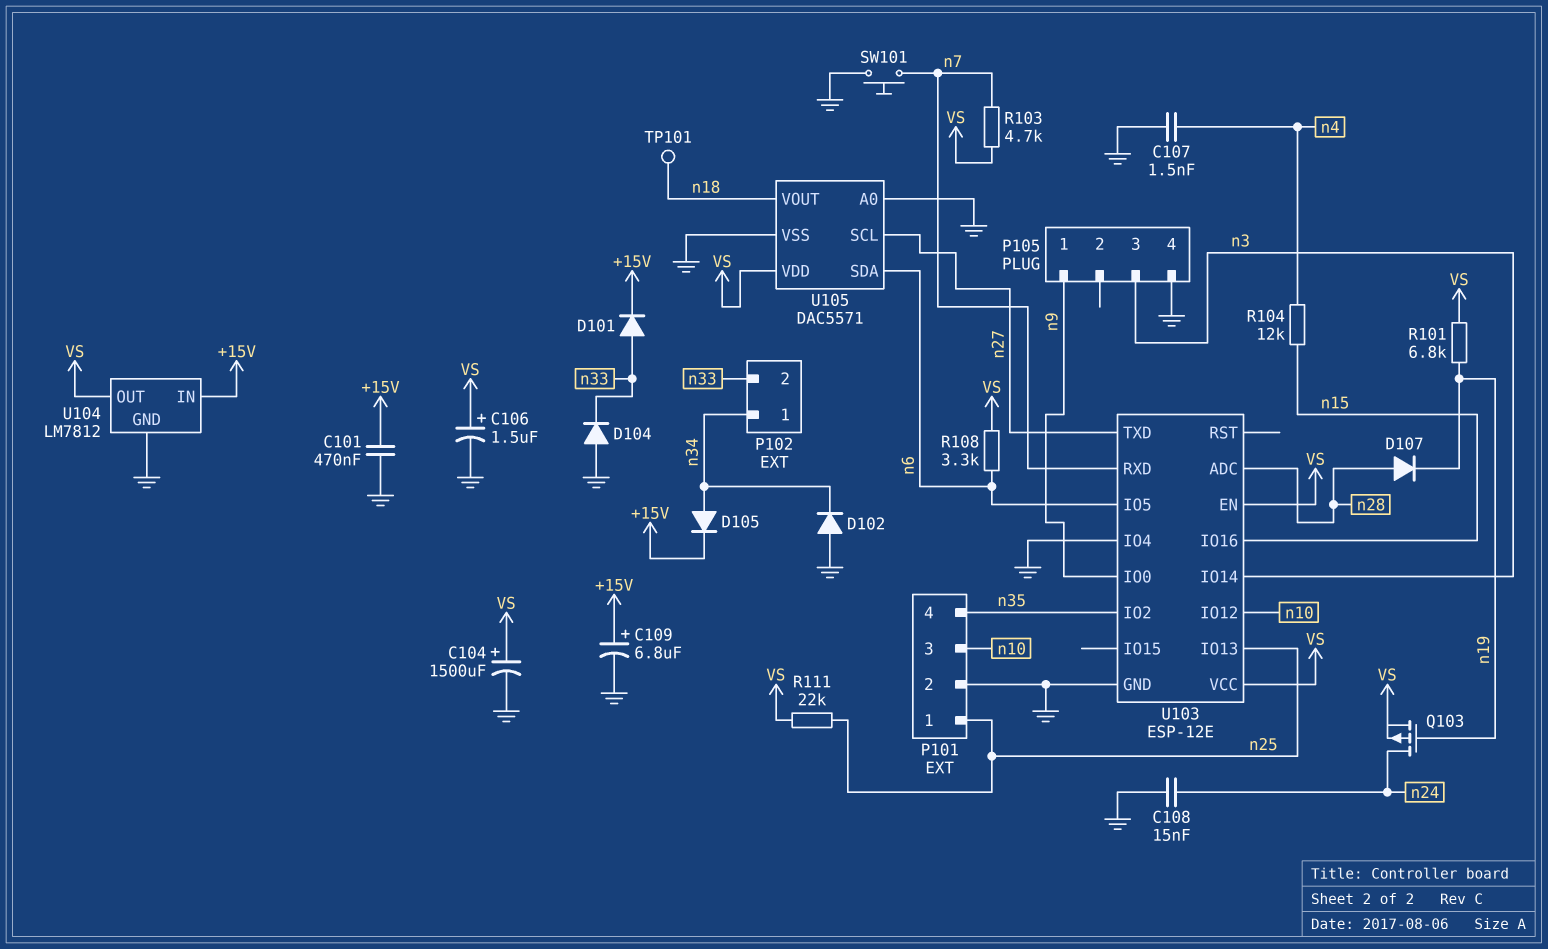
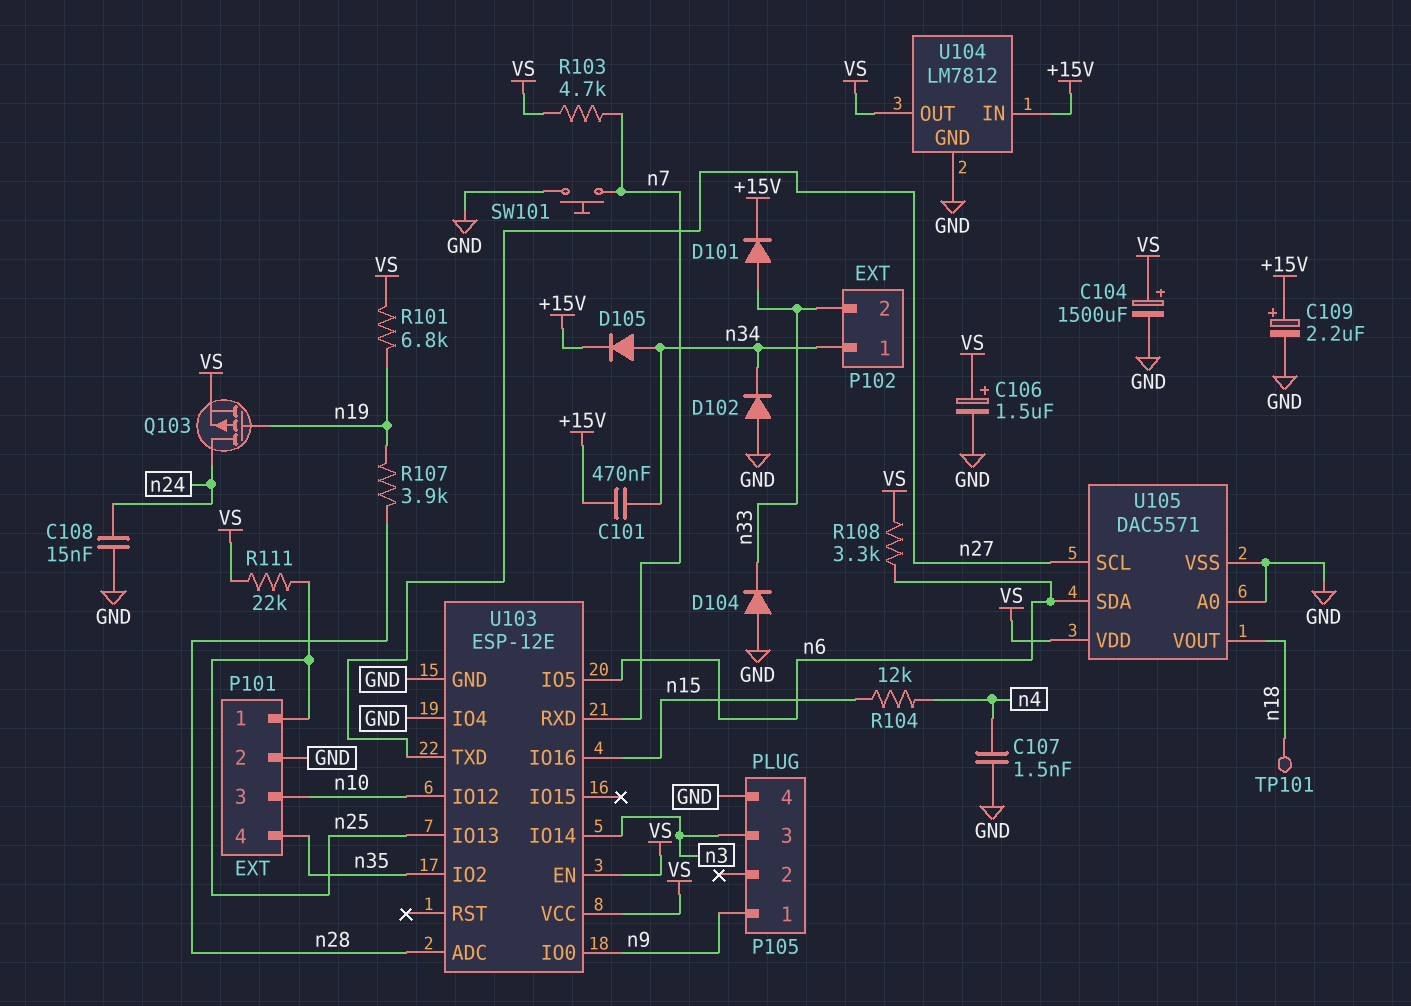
C101: 470nF (+15V, GND) -> 470nF (+15V, n34)
C109: 6.8uF (plus +15V, minus GND) -> 2.2uF (plus +15V, minus GND)
D107: diode (A n28, K n19) -> none
R107: none -> 3.9k (n19, n28)

